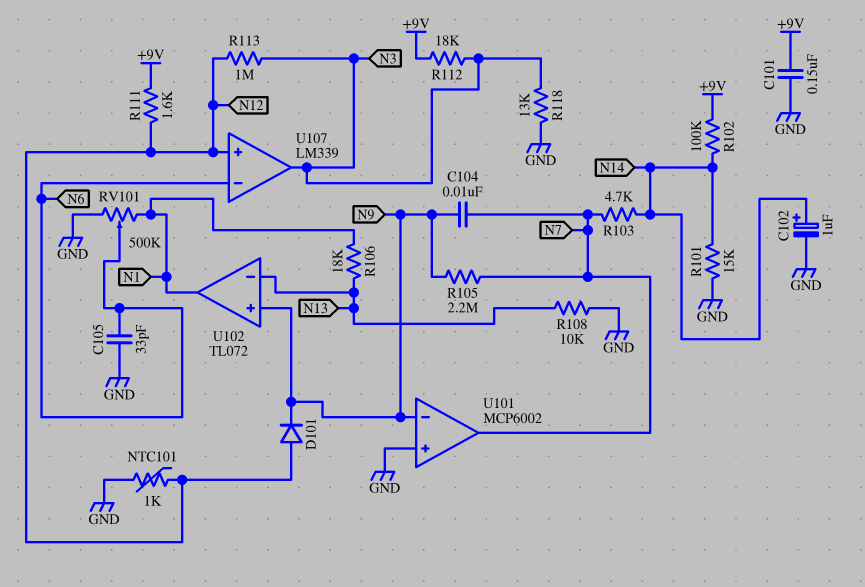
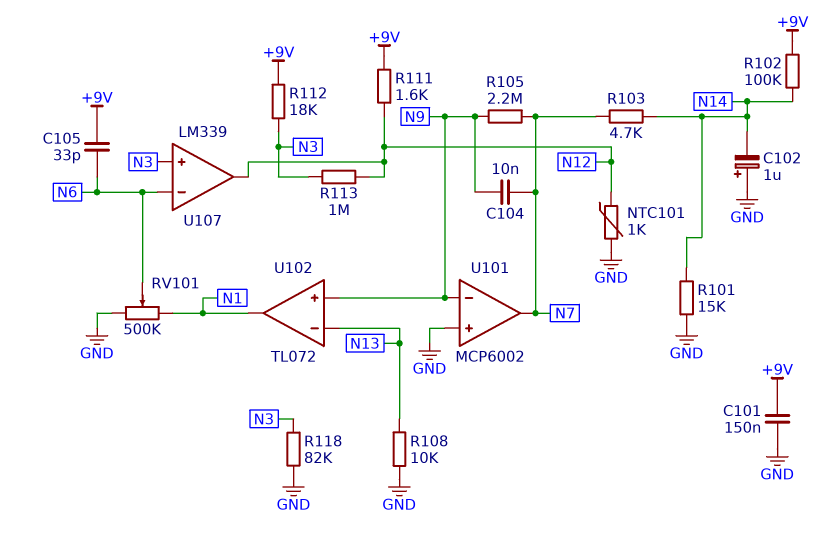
C102: 1uF (plus N14, minus GND) -> 1uF (plus GND, minus N14)
C105: 33pF (GND, N6) -> 33pF (+9V, N6)
D101: diode (A N12, K N9) -> none
R106: 18k (N1, N13) -> none
R118: 13k (GND, N3) -> 82k (GND, N3)
U107 pin in+: N12 -> N3
U107 pin out: N3 -> N12

